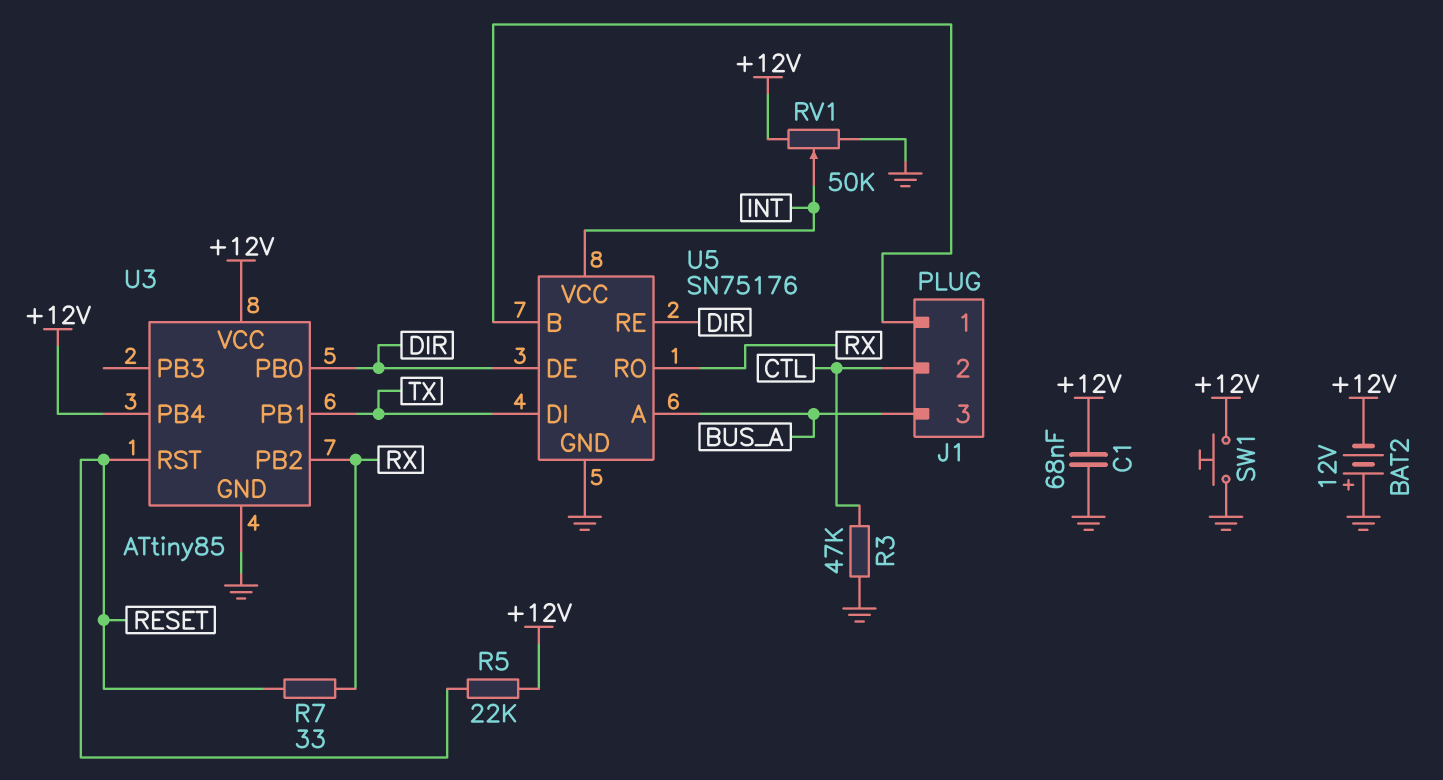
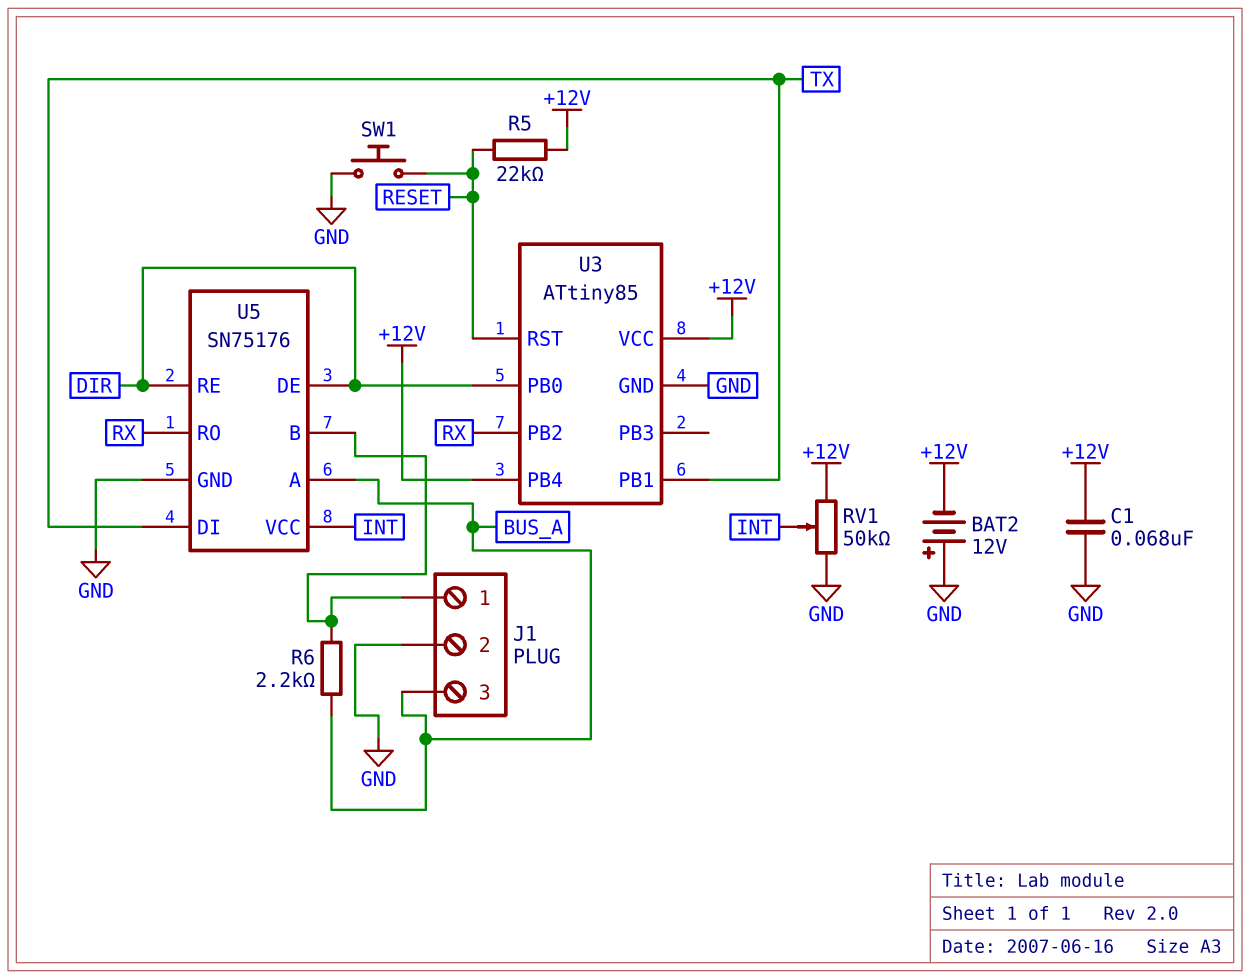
J1 pin 2: CTL -> GND
R3: 47k (CTL, GND) -> none
R6: none -> 2.2k (BUS_A, J1/1)
R7: 33 (RESET, RX) -> none
SW1: button (+12V, GND) -> button (GND, RESET)

